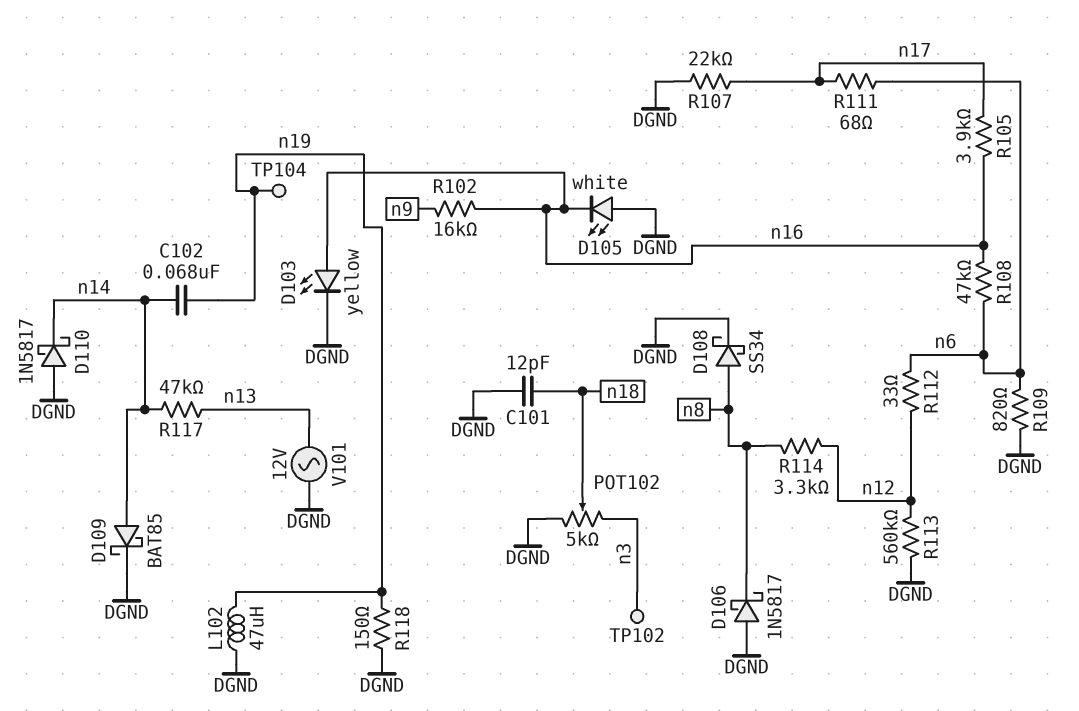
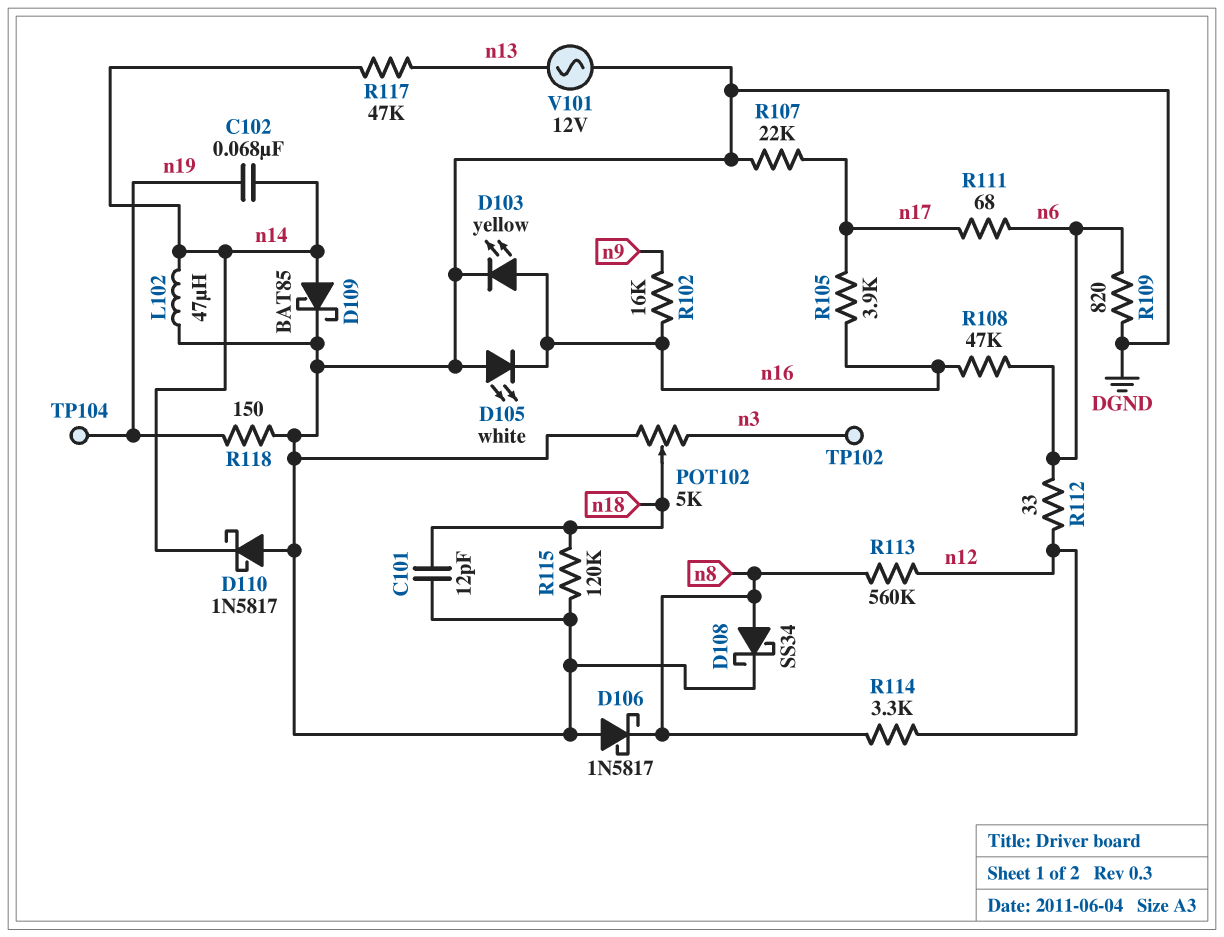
L102: 47uH (DGND, n19) -> 47uH (DGND, n14)
R113: 560k (DGND, n12) -> 560k (n8, n12)
R115: none -> 120k (DGND, n18)

